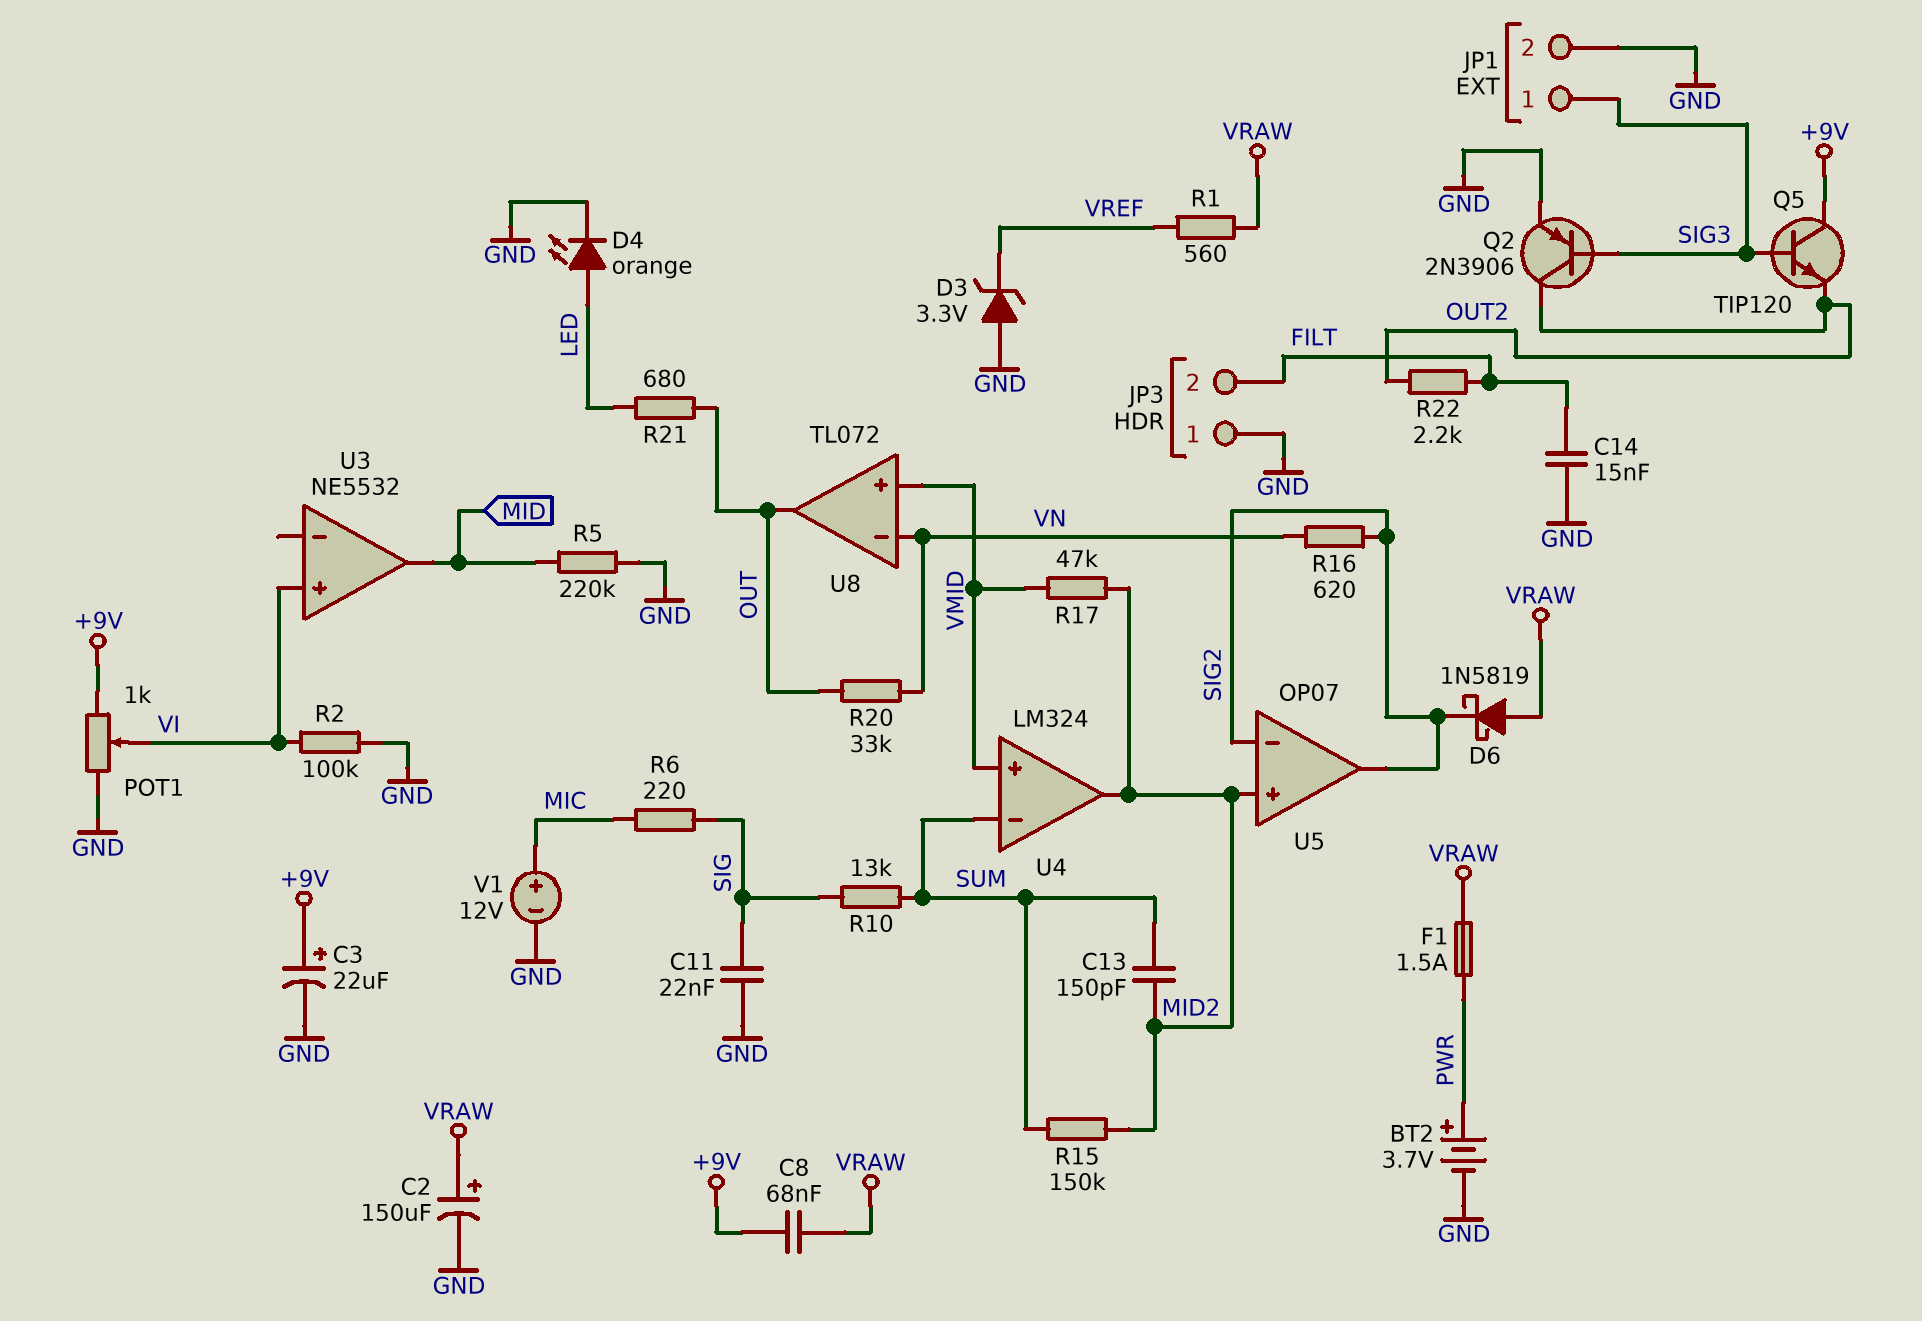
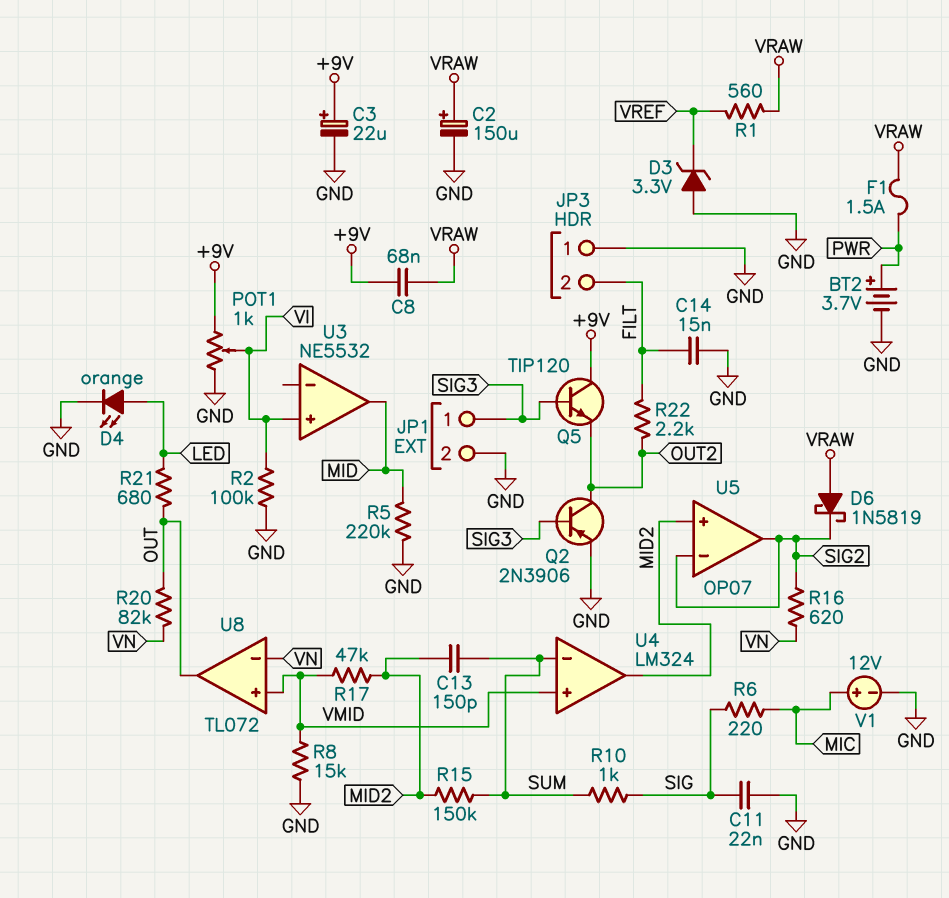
R8: none -> 15k (GND, VMID)
R10: 13k (SIG, SUM) -> 1k (SIG, SUM)
R20: 33k (OUT, VN) -> 82k (OUT, VN)

